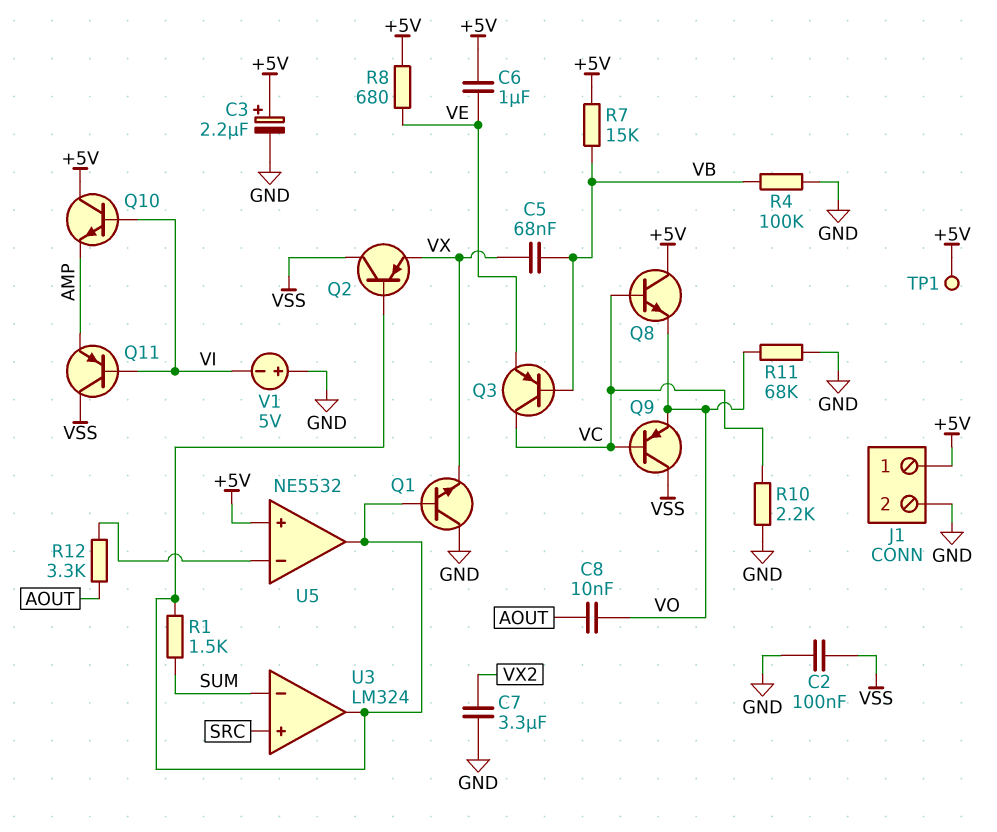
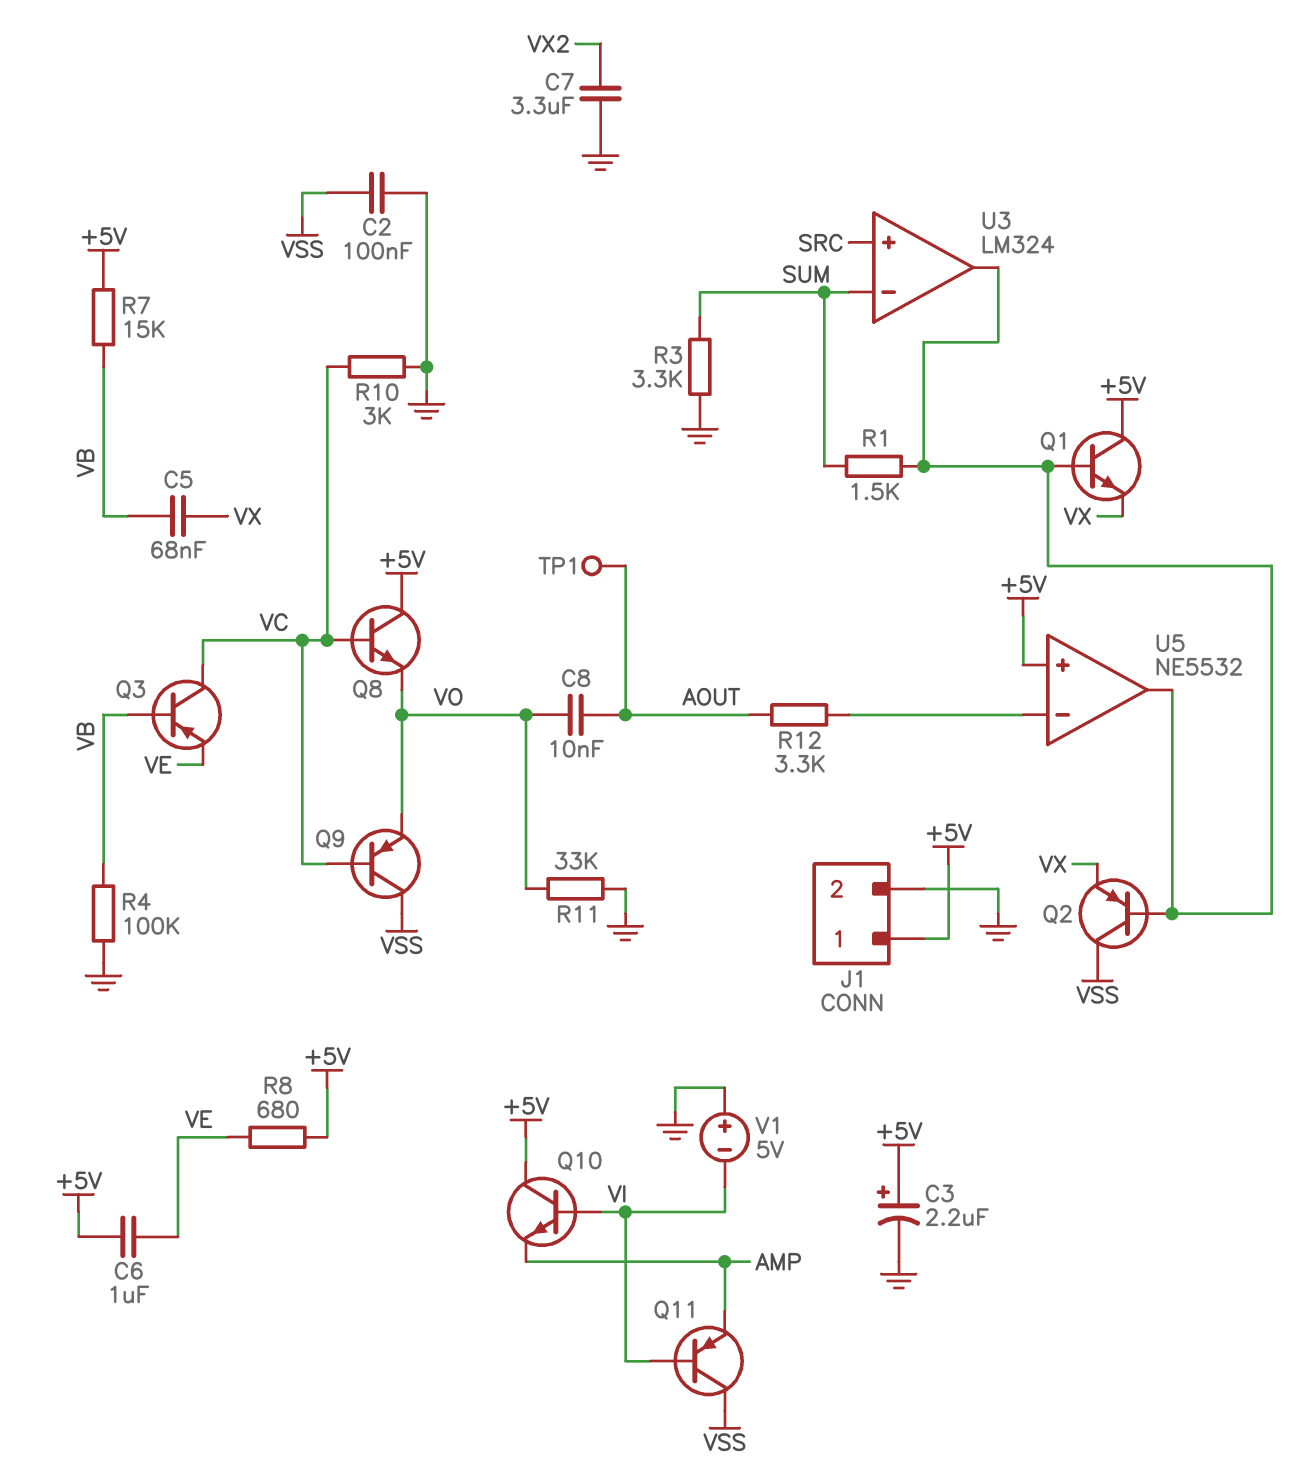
Q1: NPN (B U3/out, C GND, E VX) -> NPN (B U3/out, C +5V, E VX)
R3: none -> 3.3k (GND, SUM)
R10: 2.2k (GND, VC) -> 3k (GND, VC)
R11: 68k (GND, VO) -> 33k (GND, VO)
TP1: test point (+5V) -> test point (AOUT)

